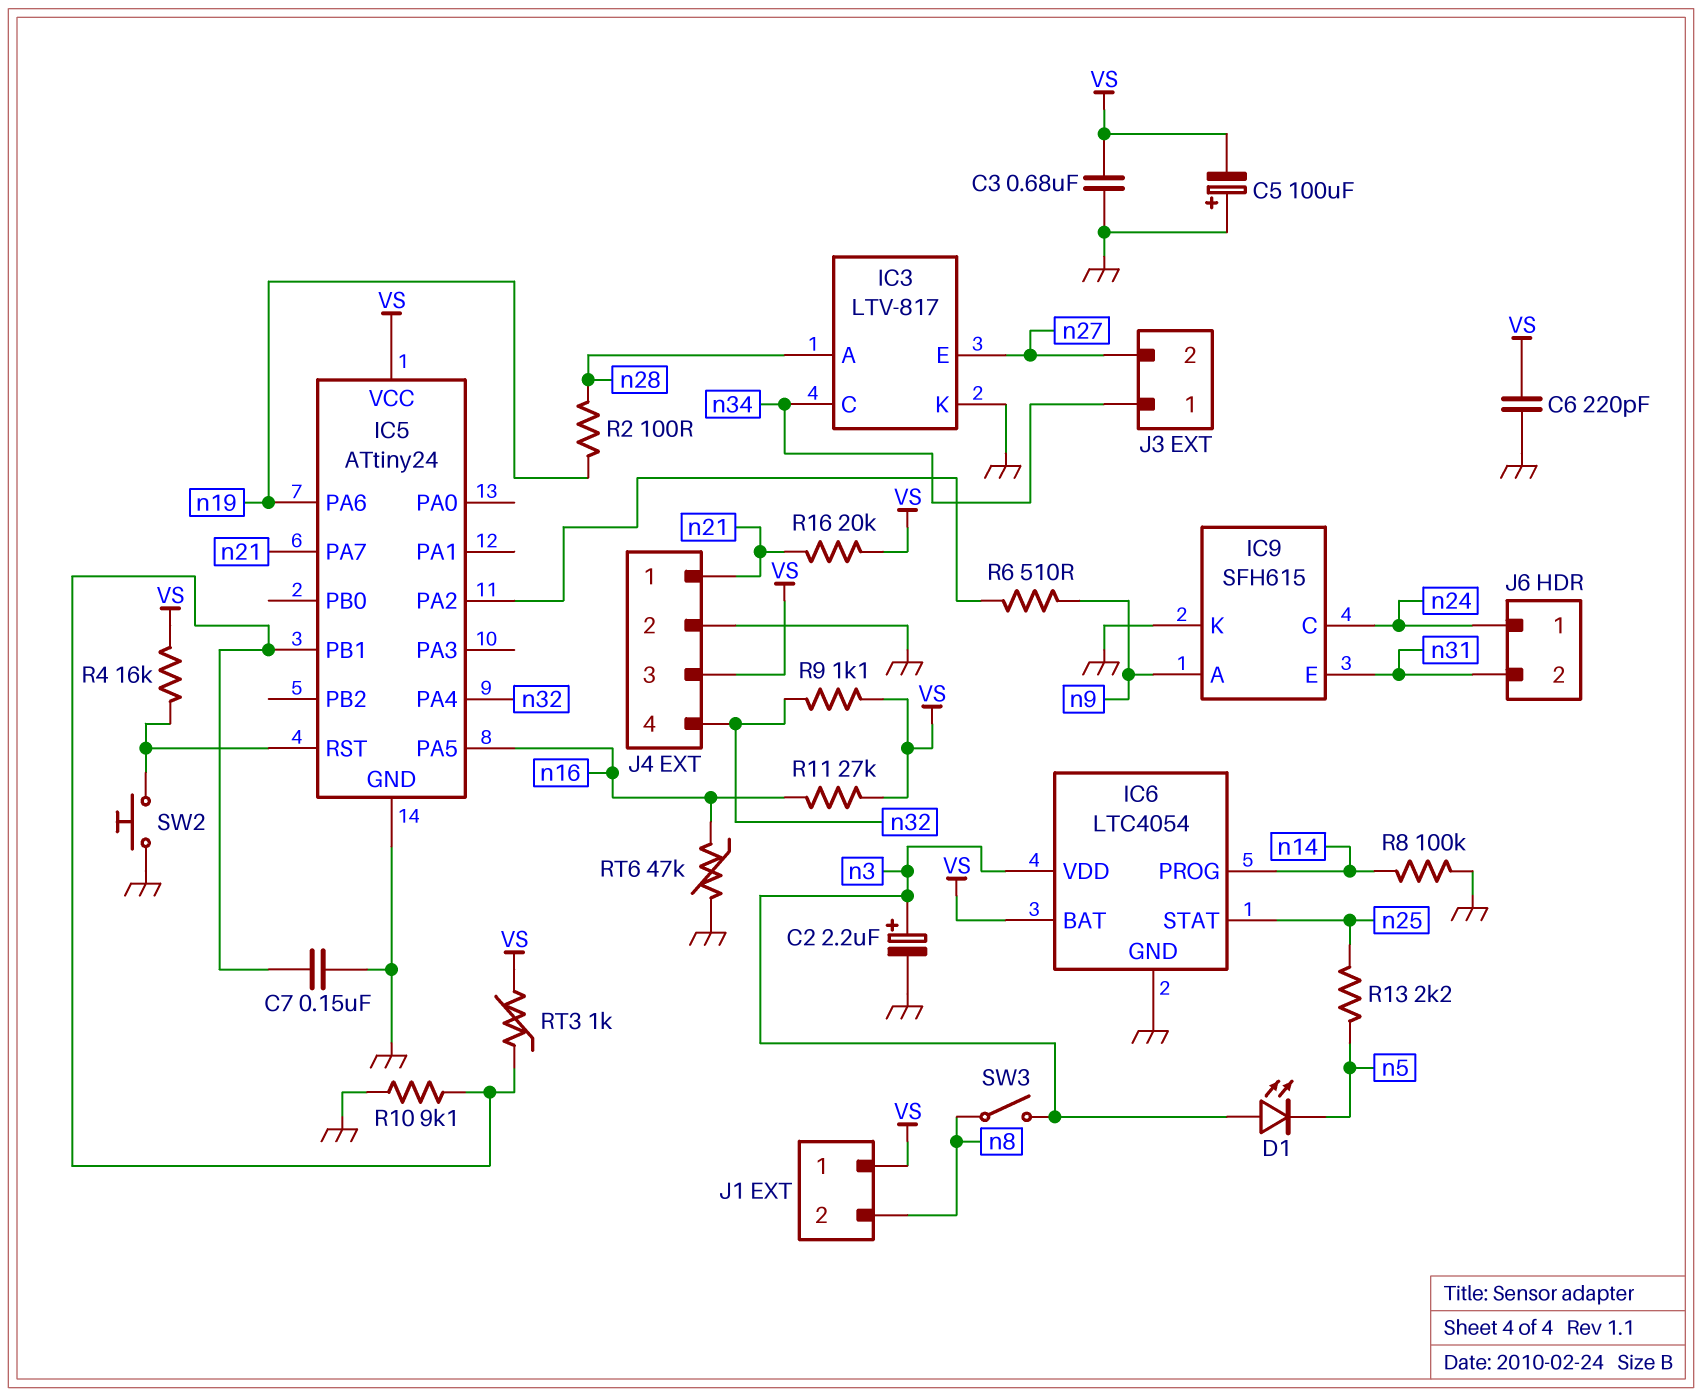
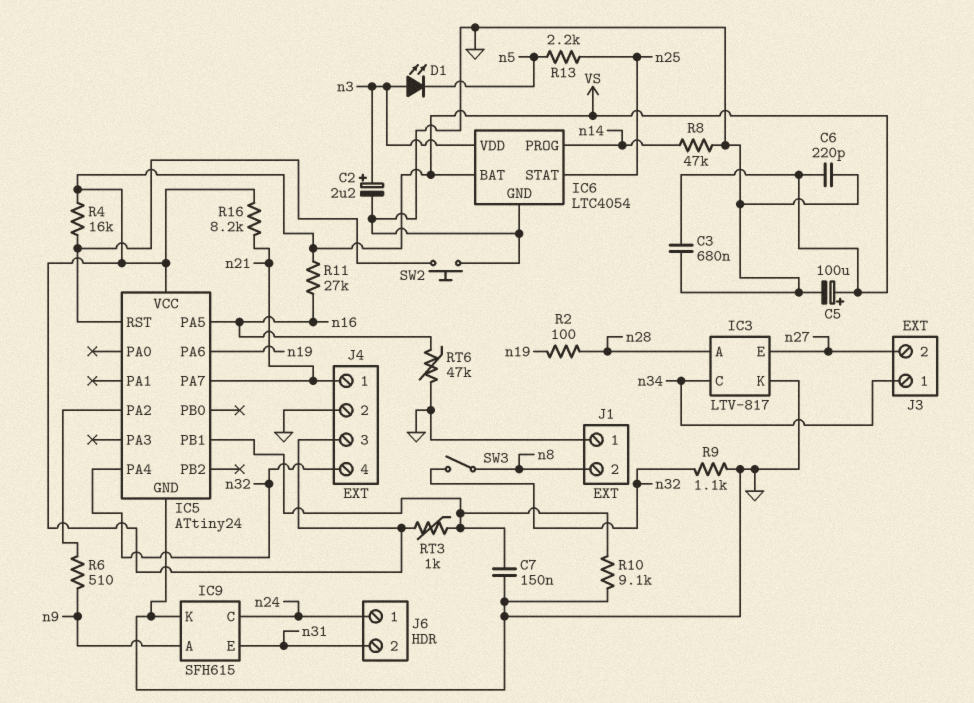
C5: 100uF (plus GND, minus VS) -> 100uF (plus VS, minus GND)
J1 pin 1: VS -> GND
R8: 100k (GND, n14) -> 47k (GND, n14)
R9: 1.1k (VS, n32) -> 1.1k (GND, n32)
R16: 20k (VS, n21) -> 8.2k (VS, n21)
SW3: switch (n3, n8) -> switch (n8, n32)

